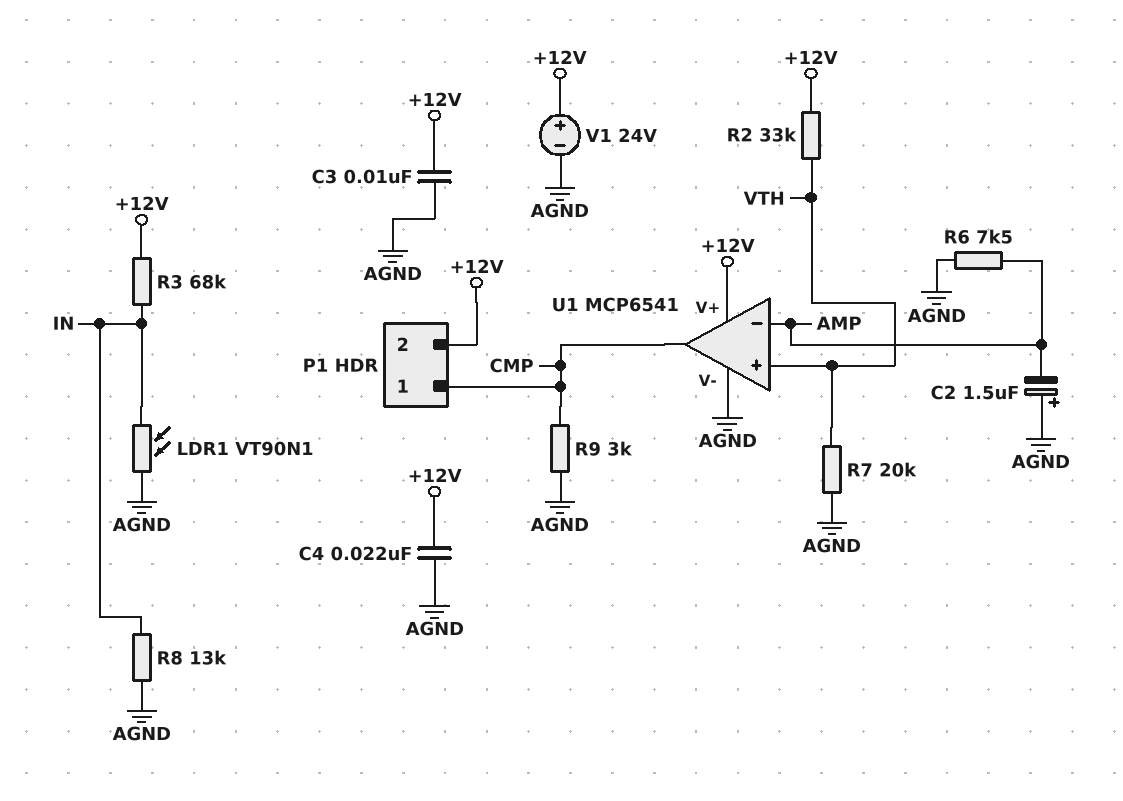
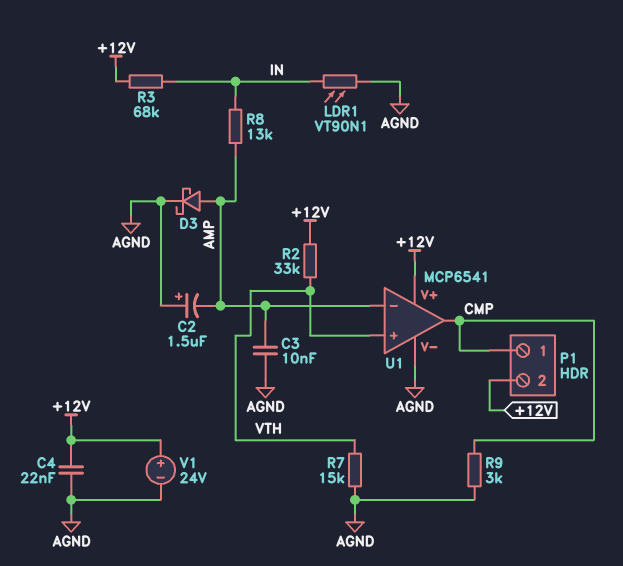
C3: 10nF (+12V, AGND) -> 10nF (AGND, AMP)
D3: none -> schottky (A AMP, K AGND)
R6: 7.5k (AGND, AMP) -> none
R7: 20k (AGND, VTH) -> 15k (AGND, VTH)
R8: 13k (AGND, IN) -> 13k (AMP, IN)

